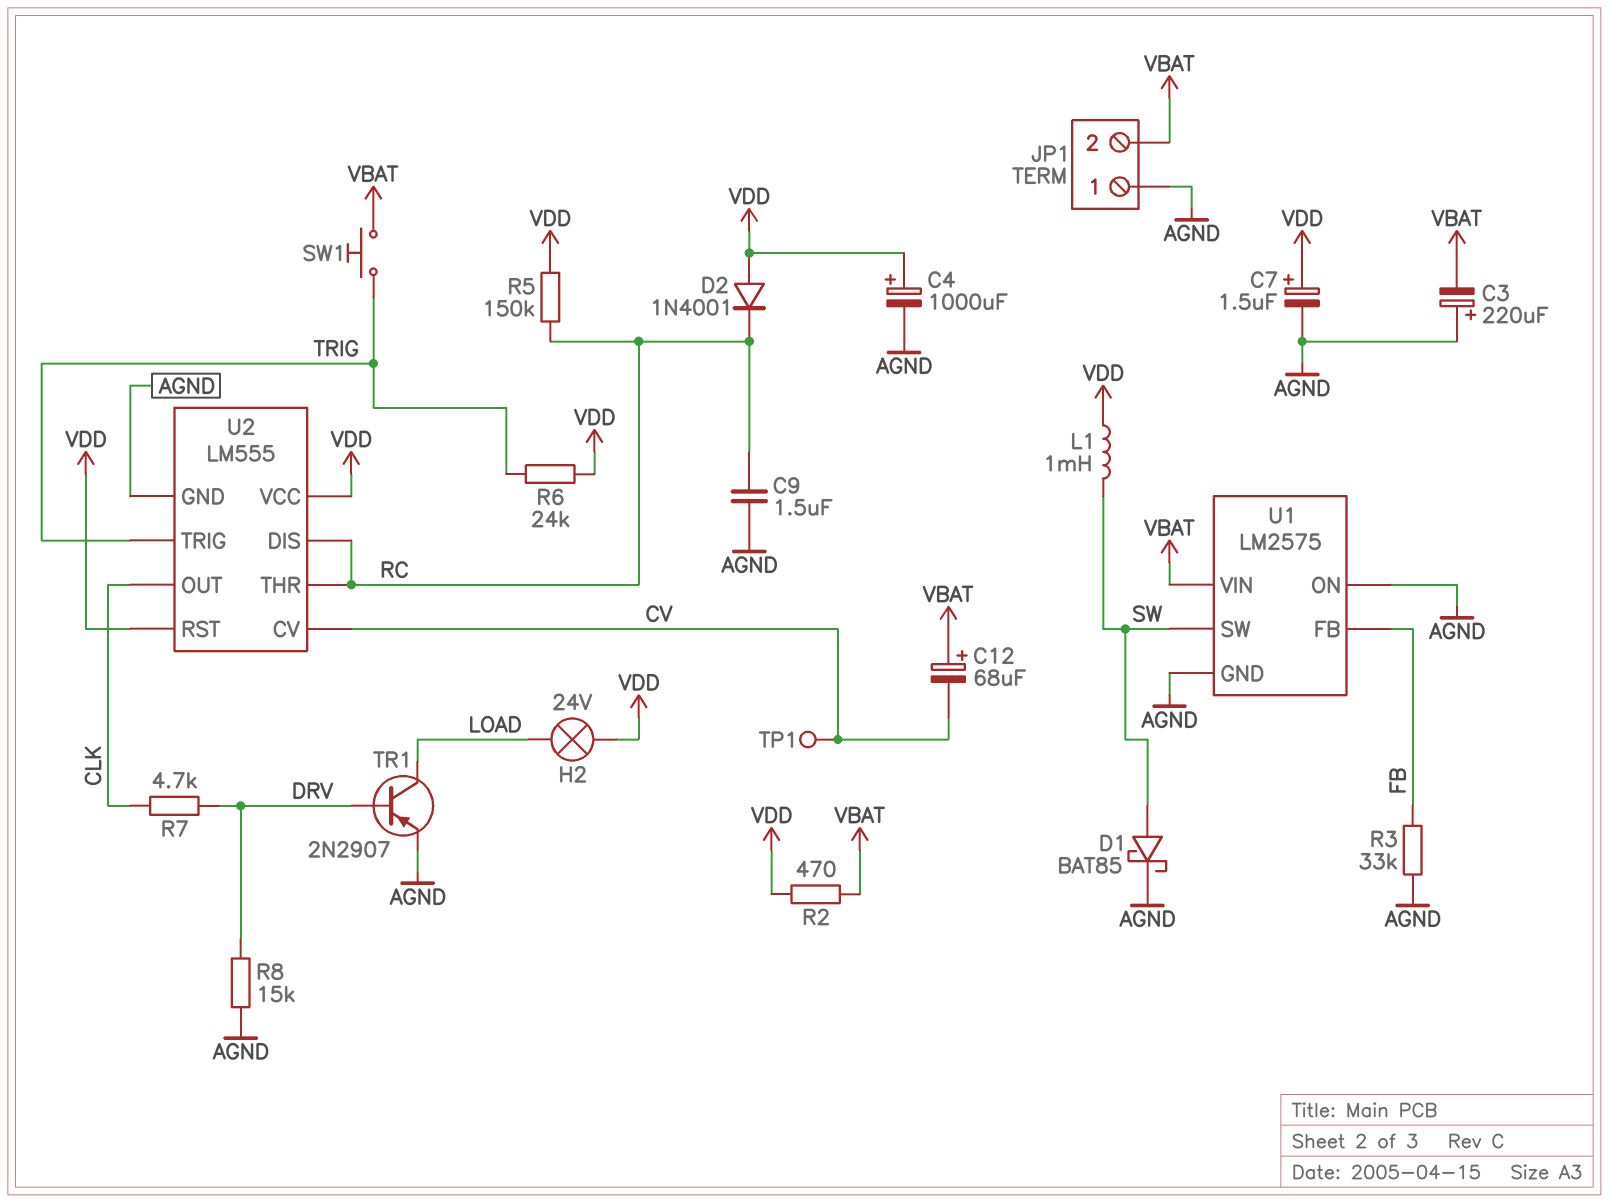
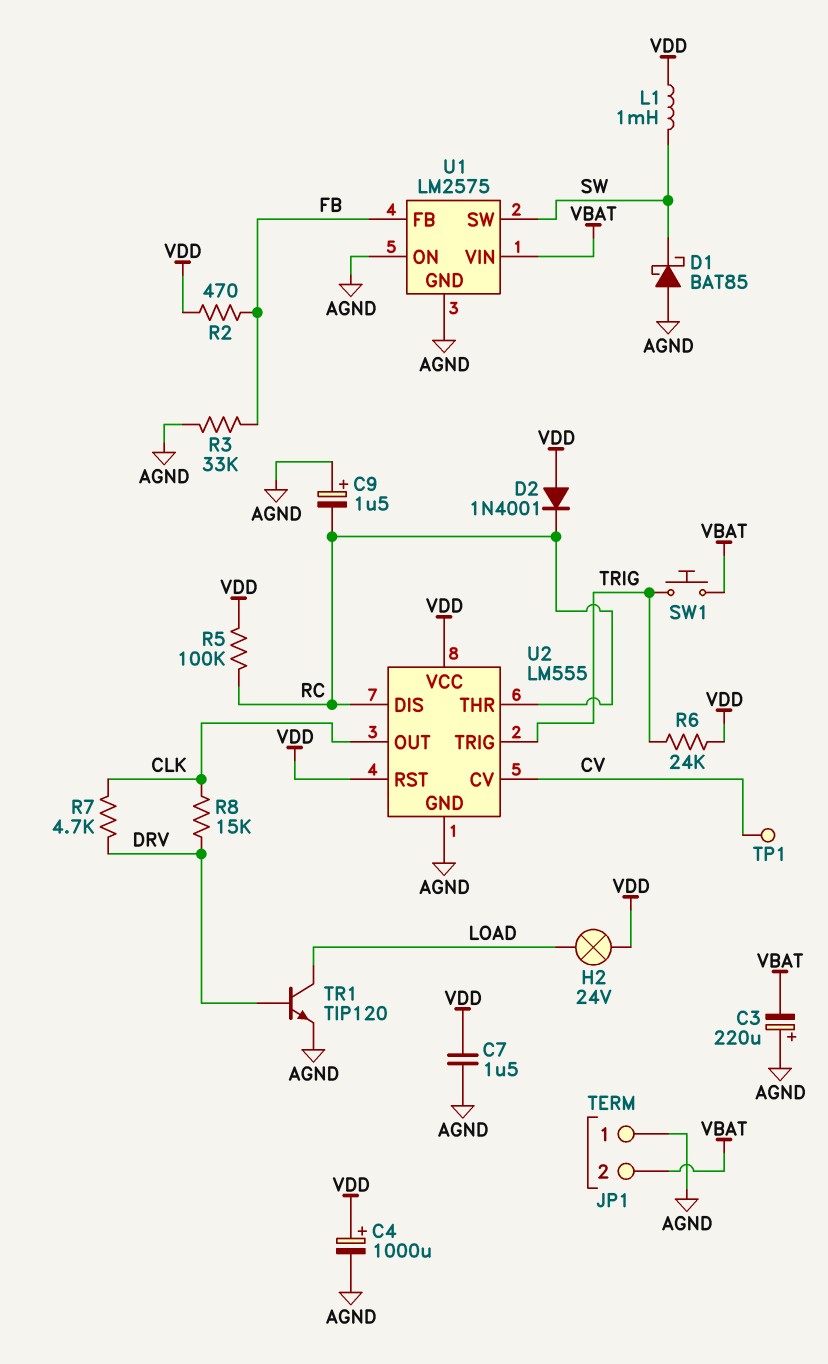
C7: 1.5uF (plus VDD, minus AGND) -> 1.5uF (AGND, VDD)
C9: 1.5uF (AGND, RC) -> 1.5uF (plus AGND, minus RC)
C12: 68uF (plus VBAT, minus CV) -> none
D1: schottky BAT85 (A SW, K AGND) -> schottky BAT85 (A AGND, K SW)
R2: 470 (VBAT, VDD) -> 470 (FB, VDD)
R5: 150k (RC, VDD) -> 100k (RC, VDD)
R8: 15k (AGND, DRV) -> 15k (CLK, DRV)
TR1: PNP 2N2907 (B DRV, C LOAD, E AGND) -> NPN TIP120 (B DRV, C LOAD, E AGND)

